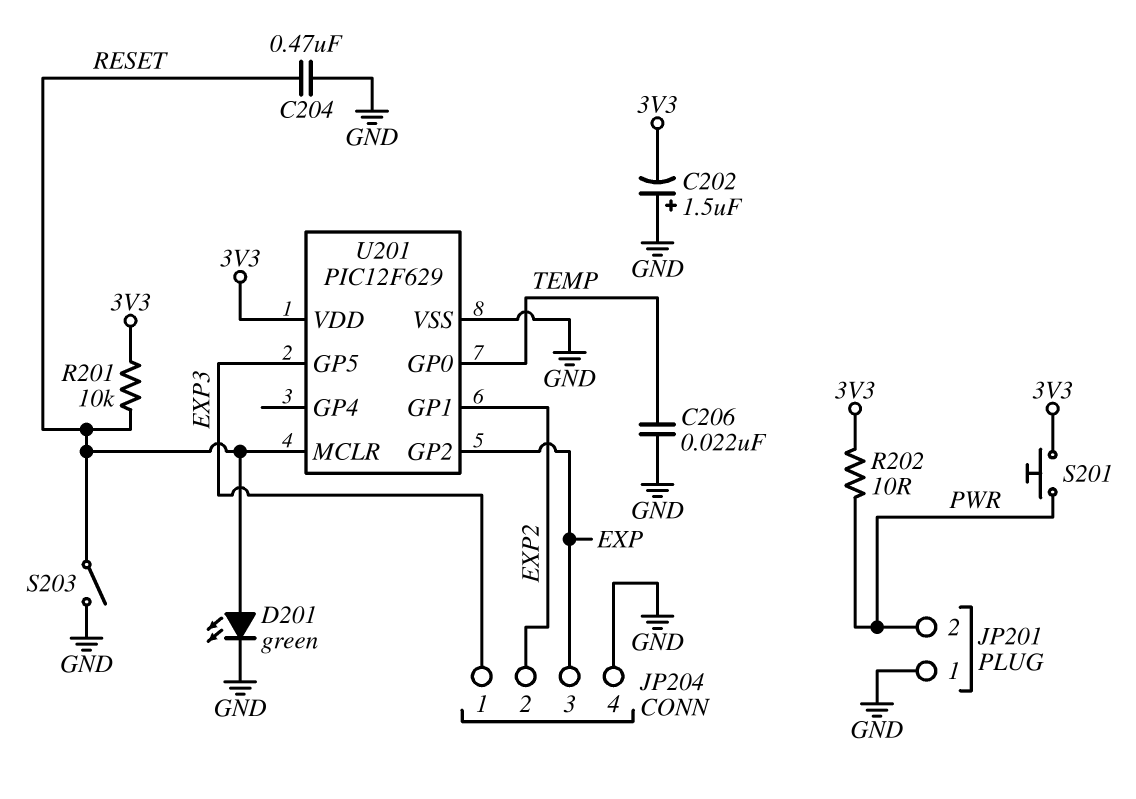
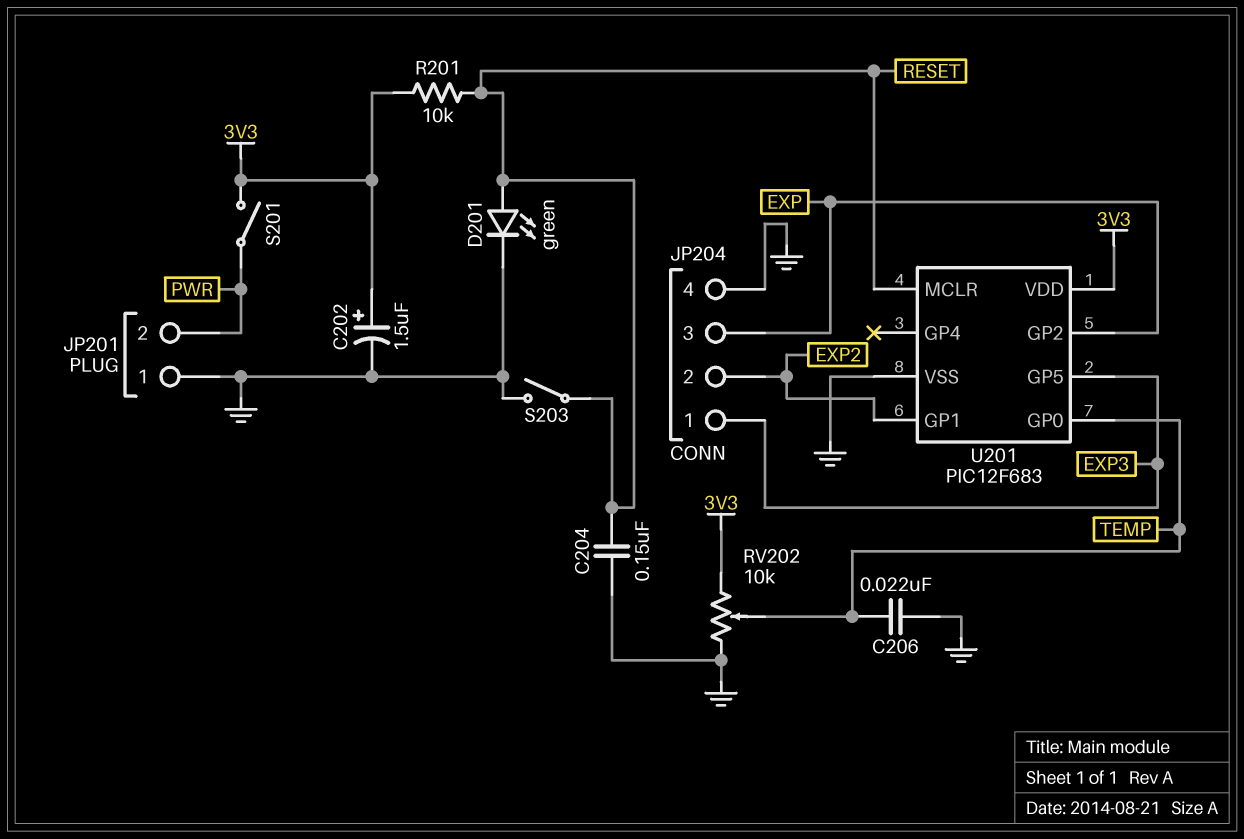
C202: 1.5uF (plus GND, minus 3V3) -> 1.5uF (plus 3V3, minus GND)
C204: 470nF (GND, RESET) -> 150nF (GND, RESET)
R202: 10 (3V3, PWR) -> none
RV202: none -> 10k (3V3, GND, wiper TEMP)
S201: button (3V3, PWR) -> switch (3V3, PWR)
U201: PIC12F629 -> PIC12F683

